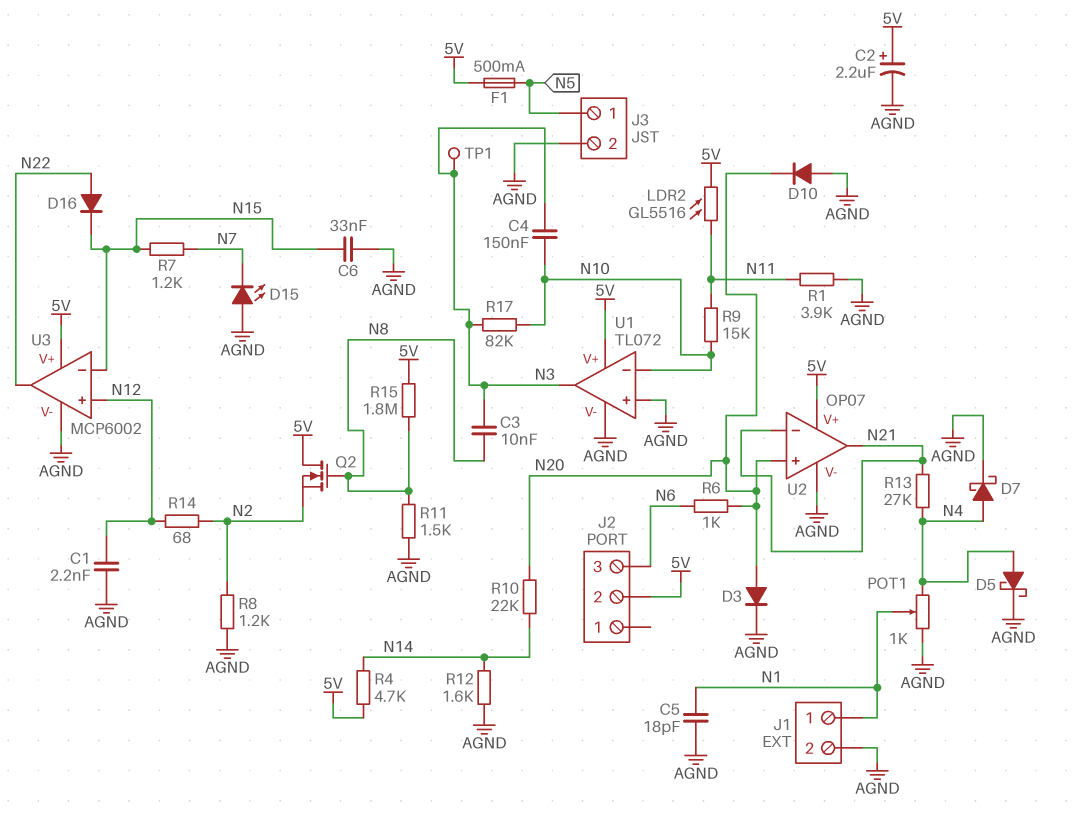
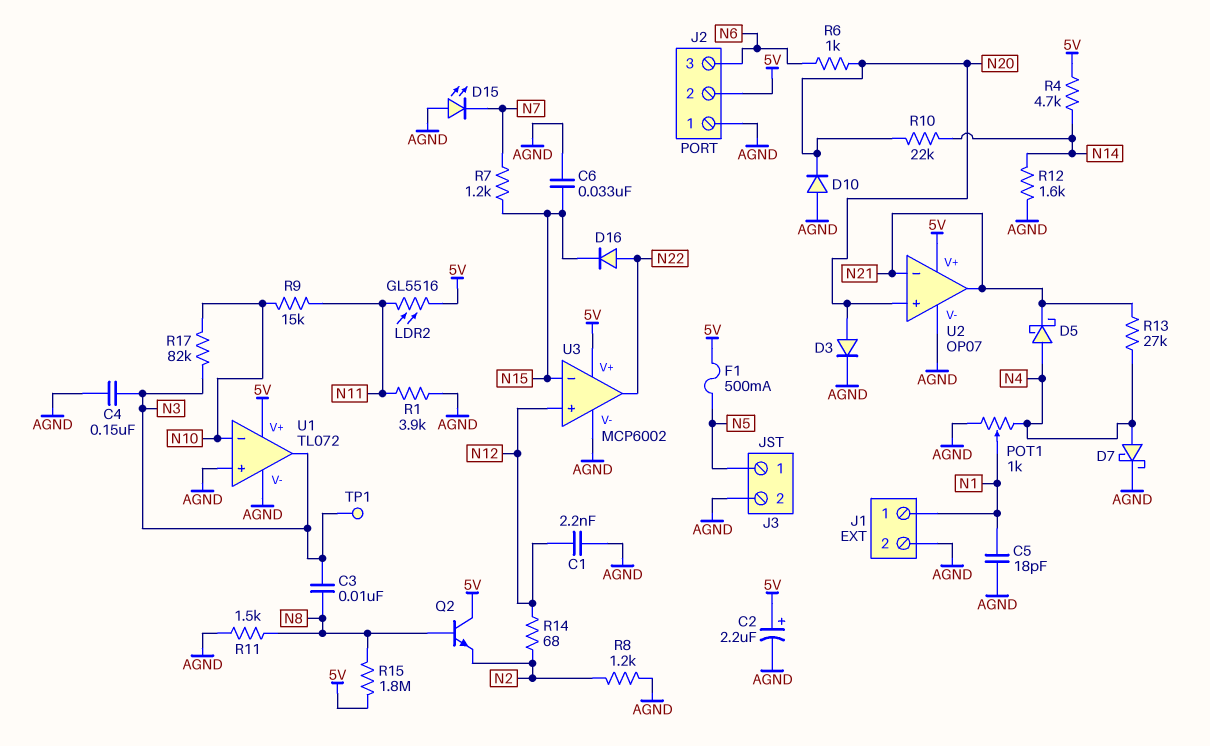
C4: 150nF (N3, N10) -> 150nF (AGND, N3)
D5: schottky (A N4, K AGND) -> schottky (A N4, K N21)
J2 pin 1: none -> AGND
Q2: NMOS (G N8, D 5V, S N2) -> NPN (B N8, C 5V, E N2)

